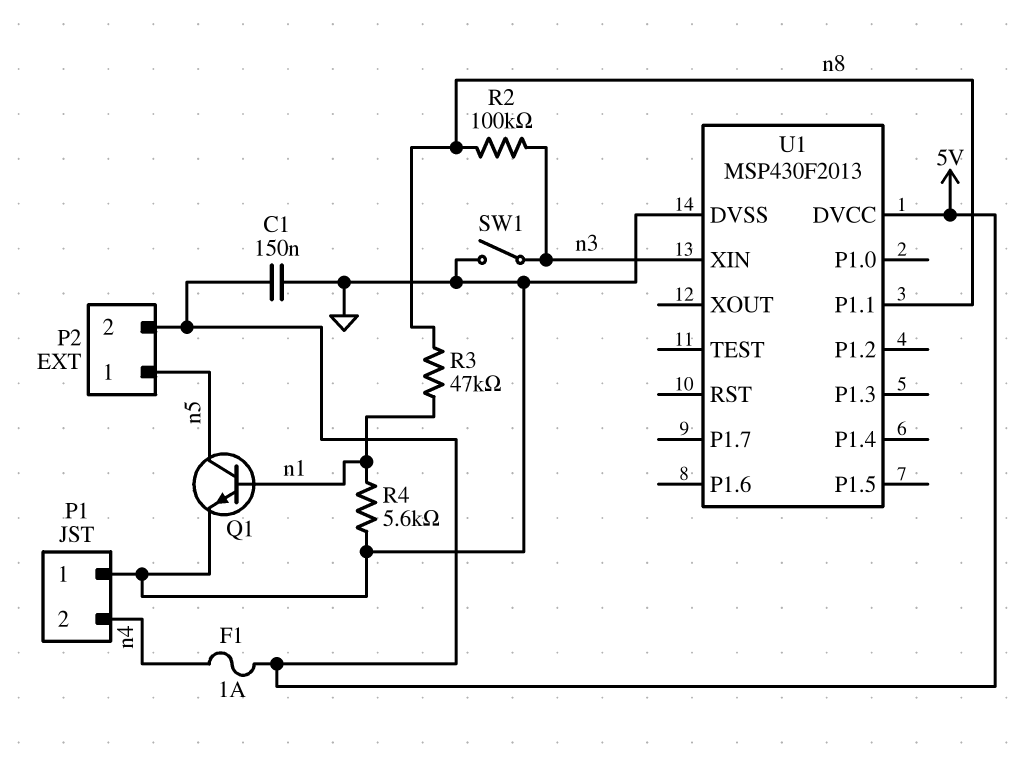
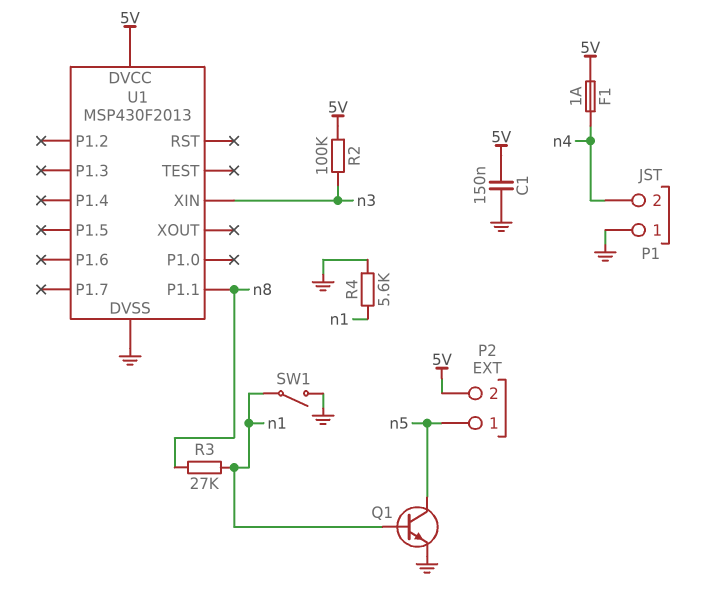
R2: 100k (n3, n8) -> 100k (5V, n3)
R3: 47k (n1, n8) -> 27k (n1, n8)
SW1: switch (GND, n3) -> switch (GND, n1)

